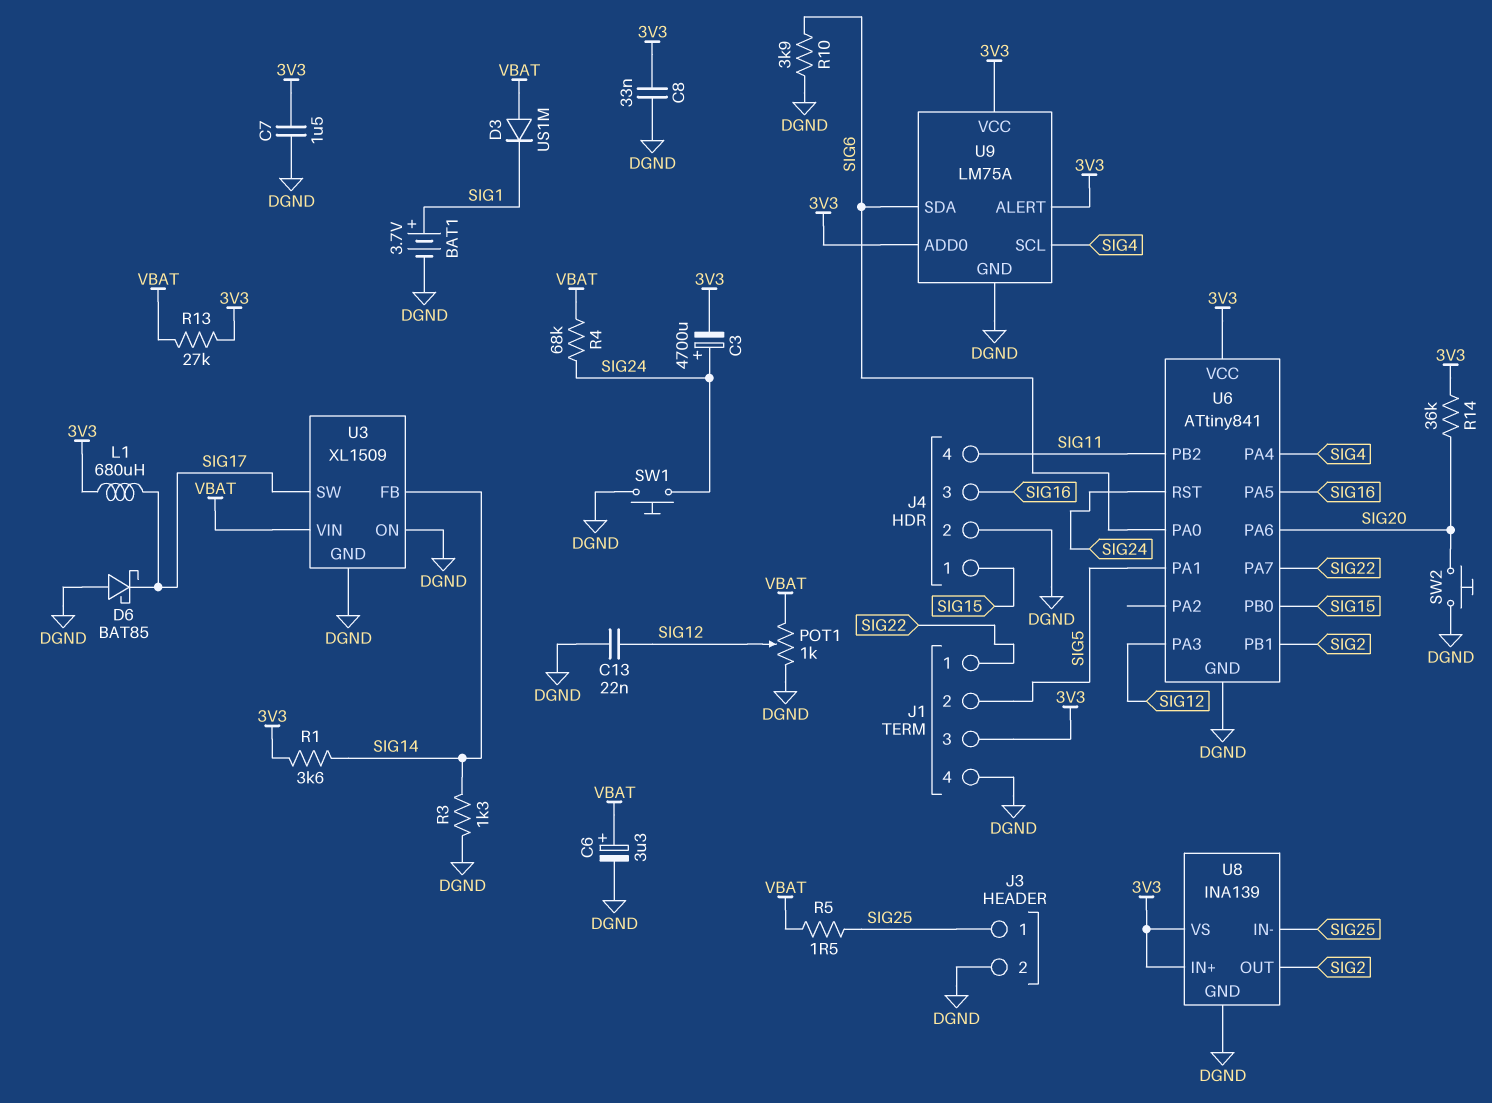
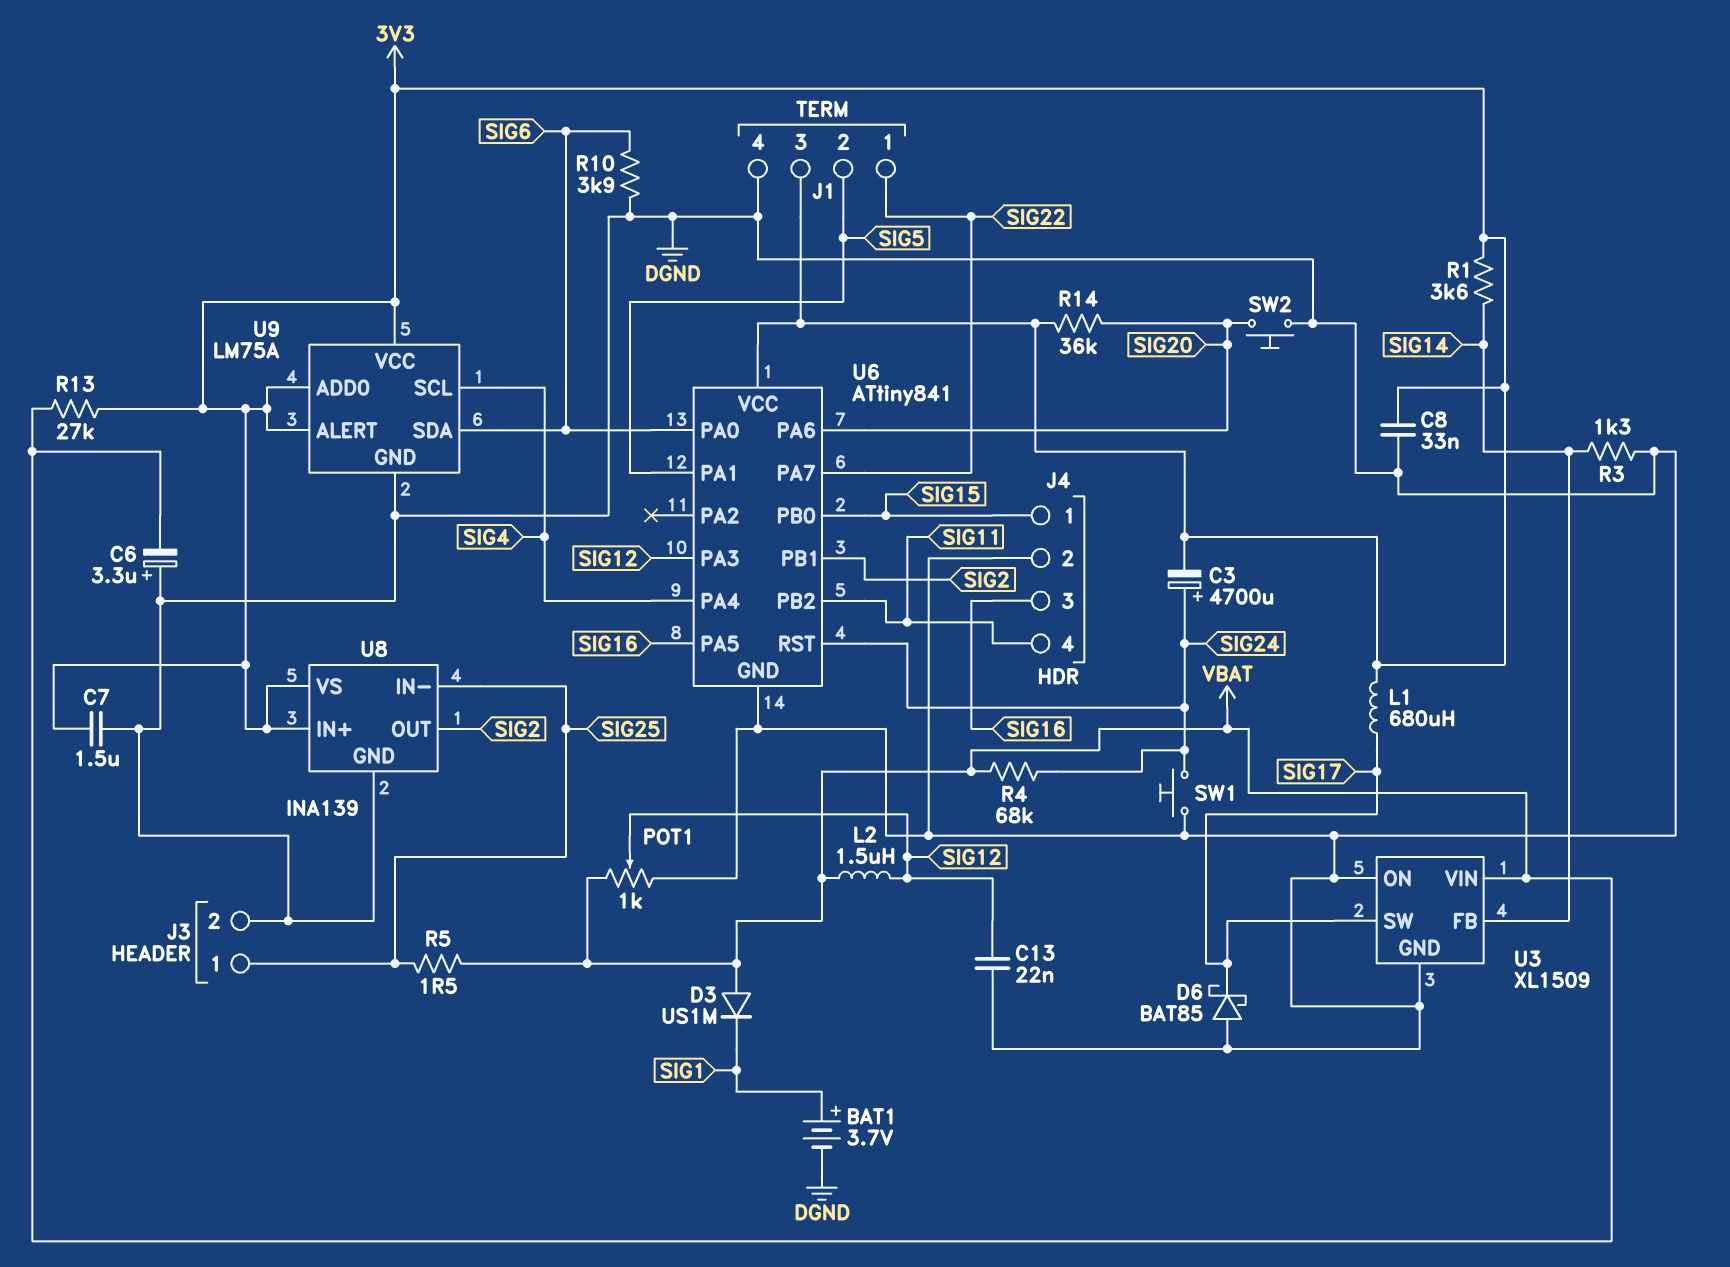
C6: 3.3uF (plus VBAT, minus DGND) -> 3.3uF (plus DGND, minus VBAT)
L2: none -> 1.5uH (SIG12, VBAT)

